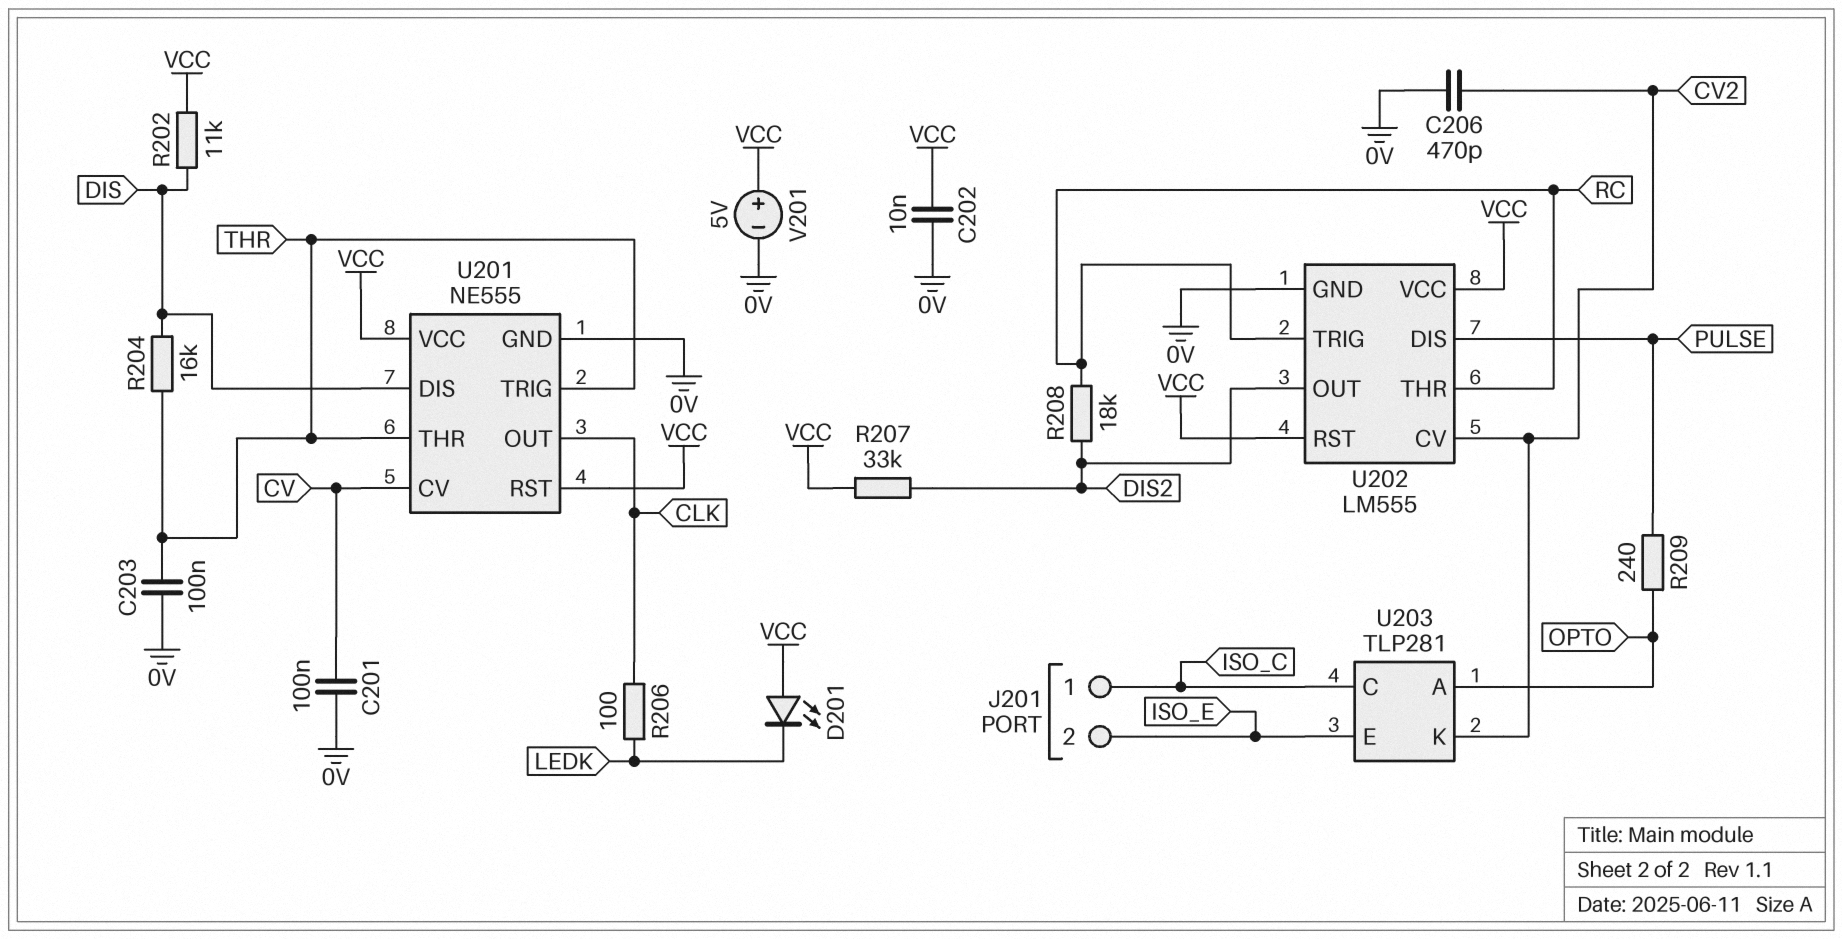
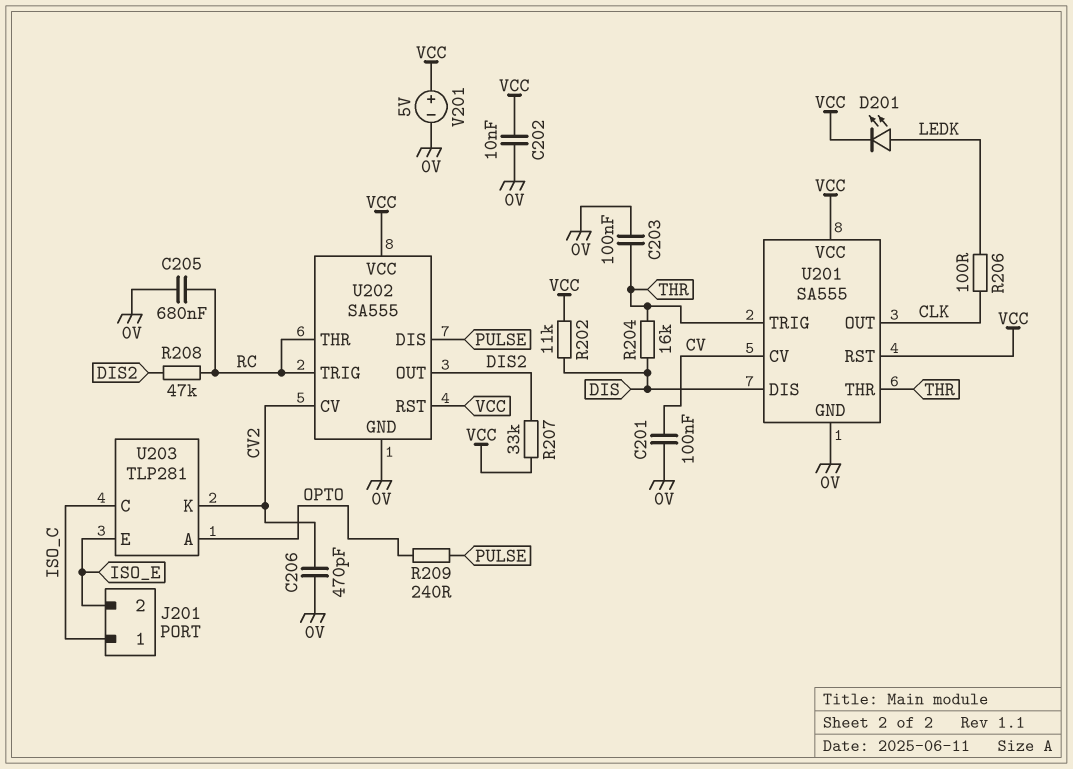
C205: none -> 680nF (0V, RC)
D201: LED (A VCC, K LEDK) -> LED (A LEDK, K VCC)
R208: 18k (DIS2, RC) -> 47k (DIS2, RC)
U201: NE555 -> SA555
U202: LM555 -> SA555

